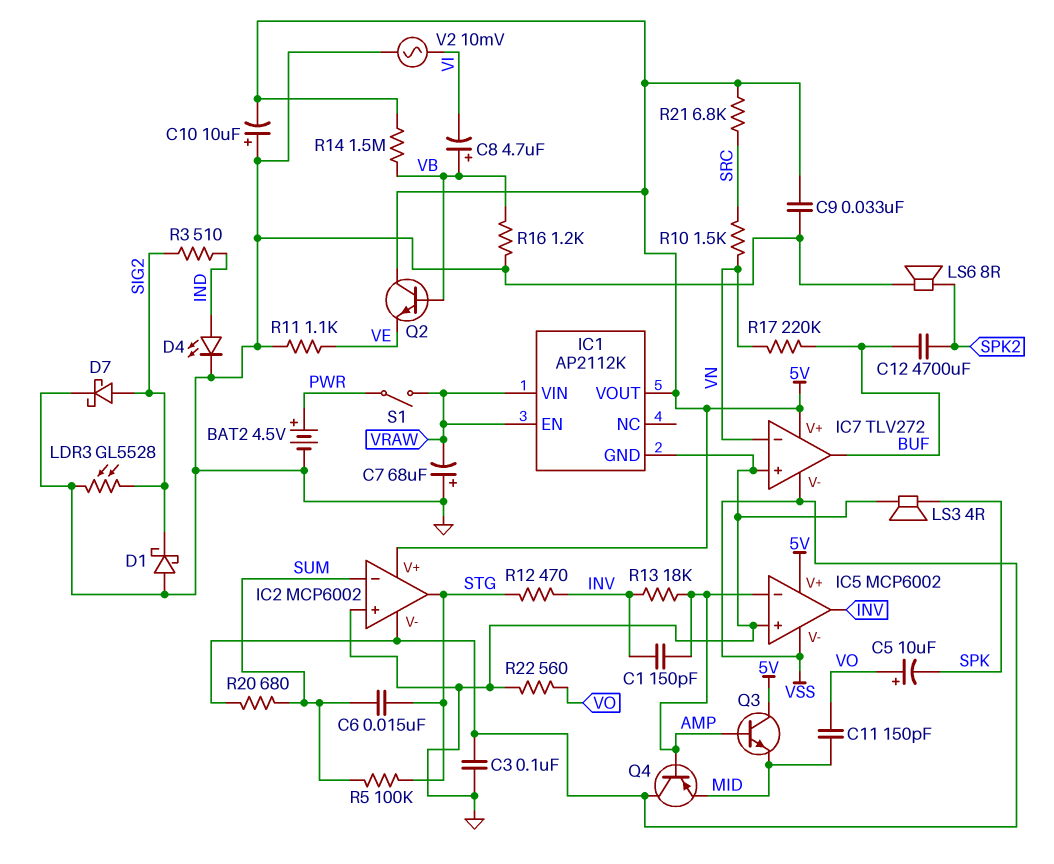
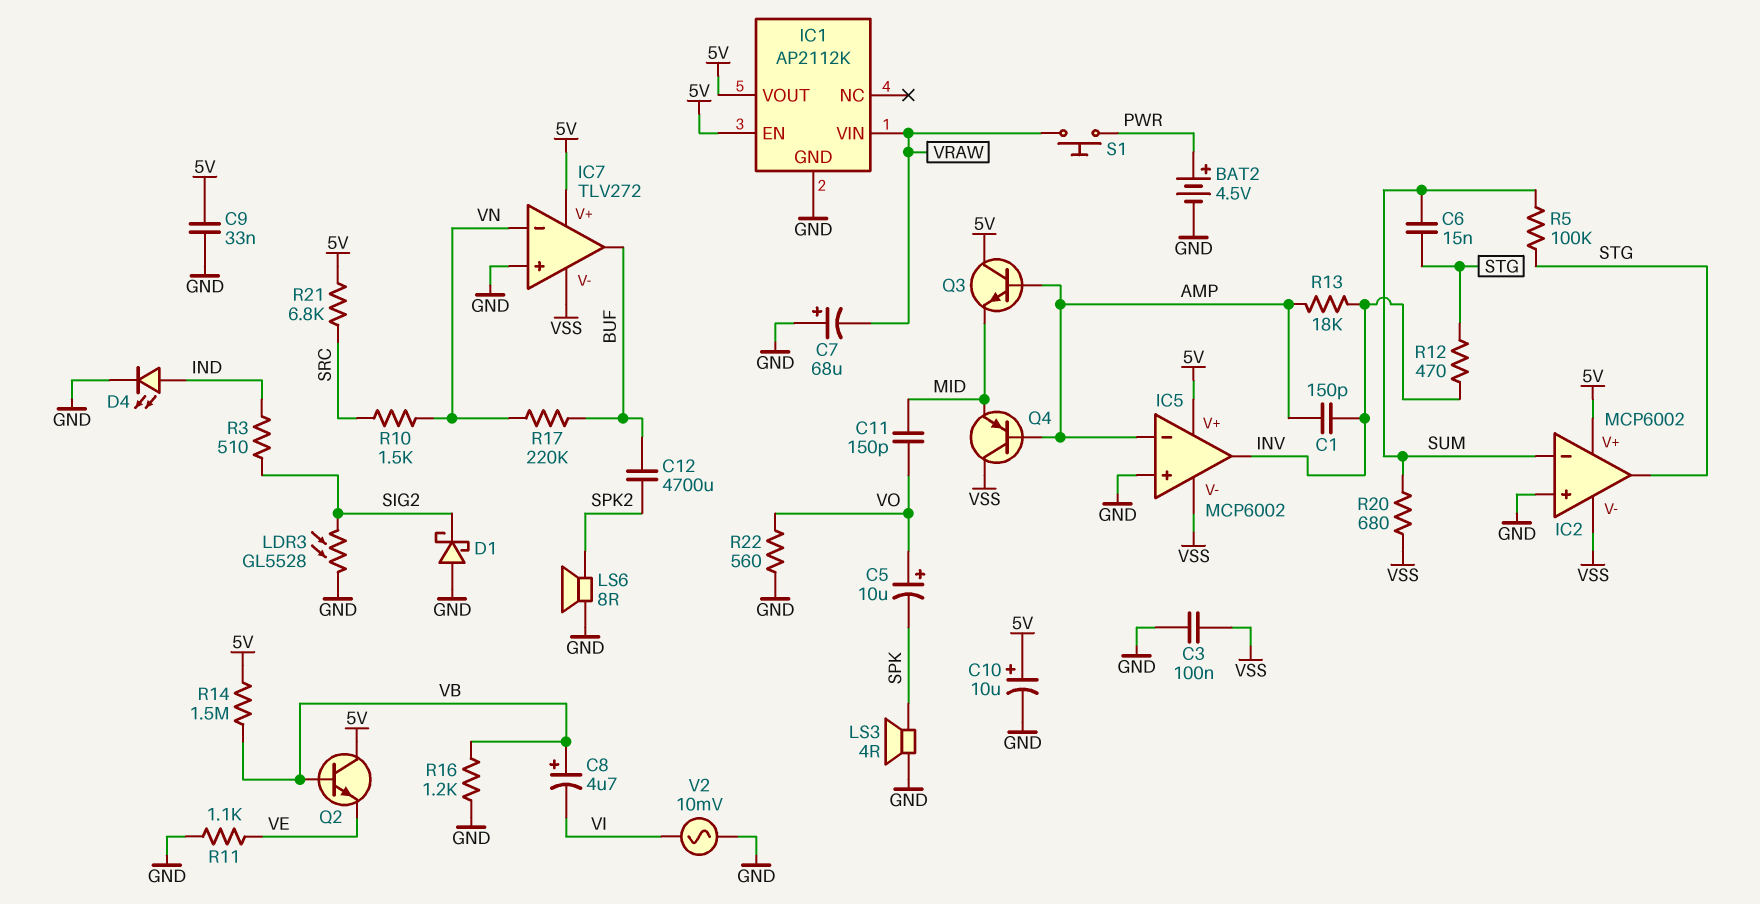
C10: 10uF (plus GND, minus 5V) -> 10uF (plus 5V, minus GND)
D7: schottky (A SIG2, K GND) -> none
IC1 pin EN: VRAW -> 5V
S1: switch (PWR, VRAW) -> button (PWR, VRAW)

